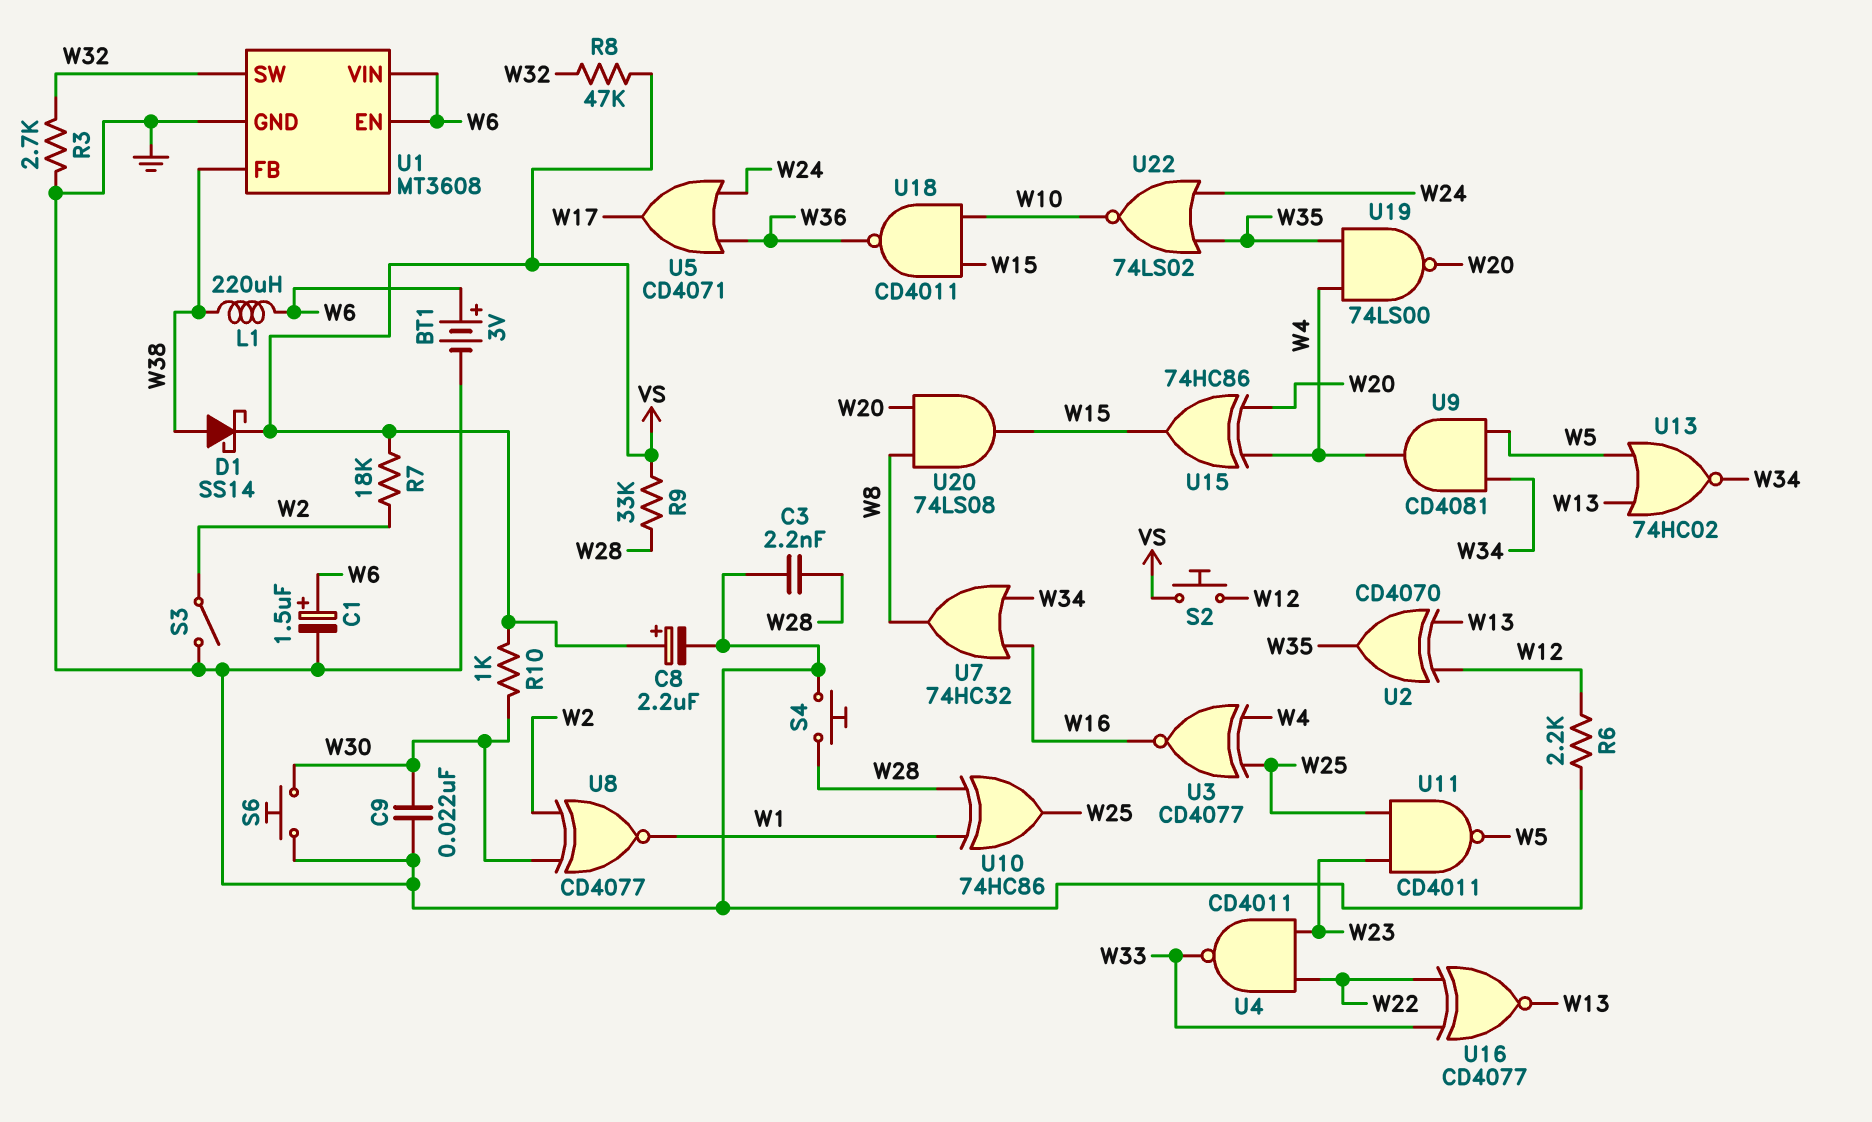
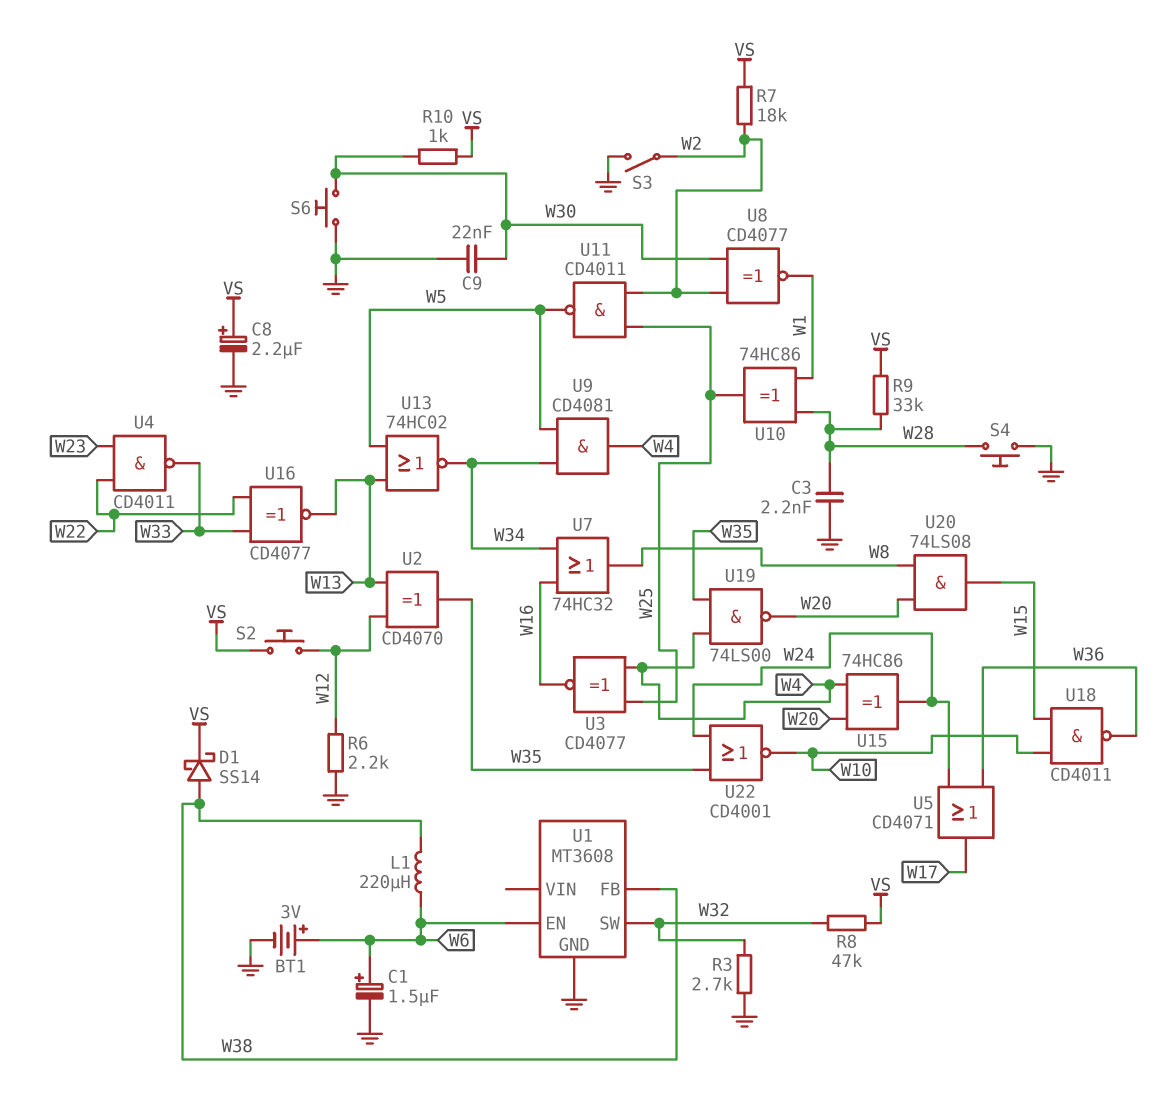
U1 pin VIN: W6 -> none
U11: NAND CD4011 (in W23, in W25, out W5) -> NAND CD4011 (in W2, in W25, out W5)
U15: XOR 74HC86 (in W4, in W20, out W15) -> XOR 74HC86 (in W4, in W20, out W24)
U22: NOR 74LS02 (in W24, in W35, out W10) -> NOR CD4001 (in W24, in W35, out W10)

